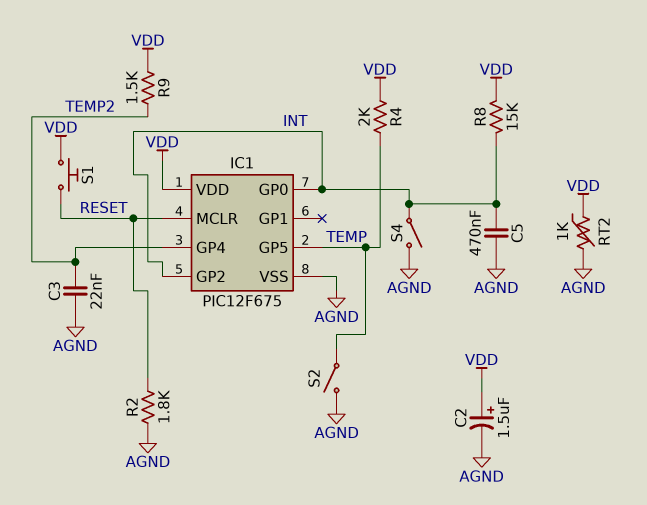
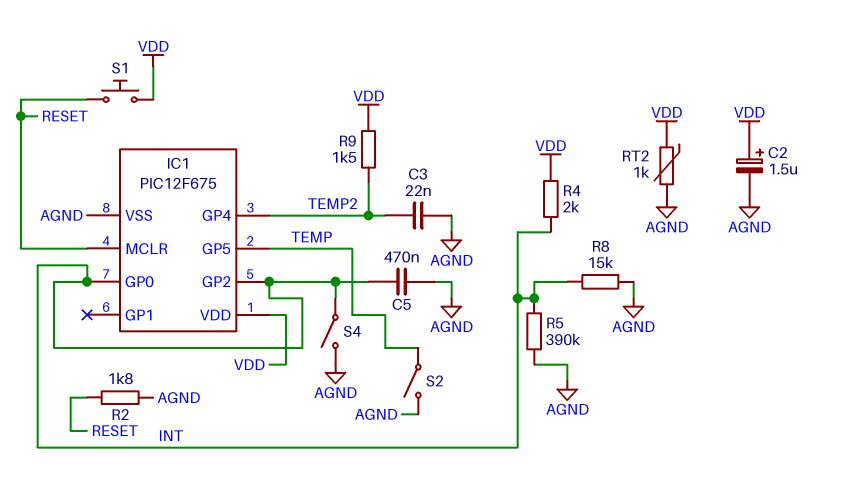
R4: 2k (TEMP, VDD) -> 2k (INT, VDD)
R5: none -> 390k (AGND, INT)
R8: 15k (INT, VDD) -> 15k (AGND, INT)

